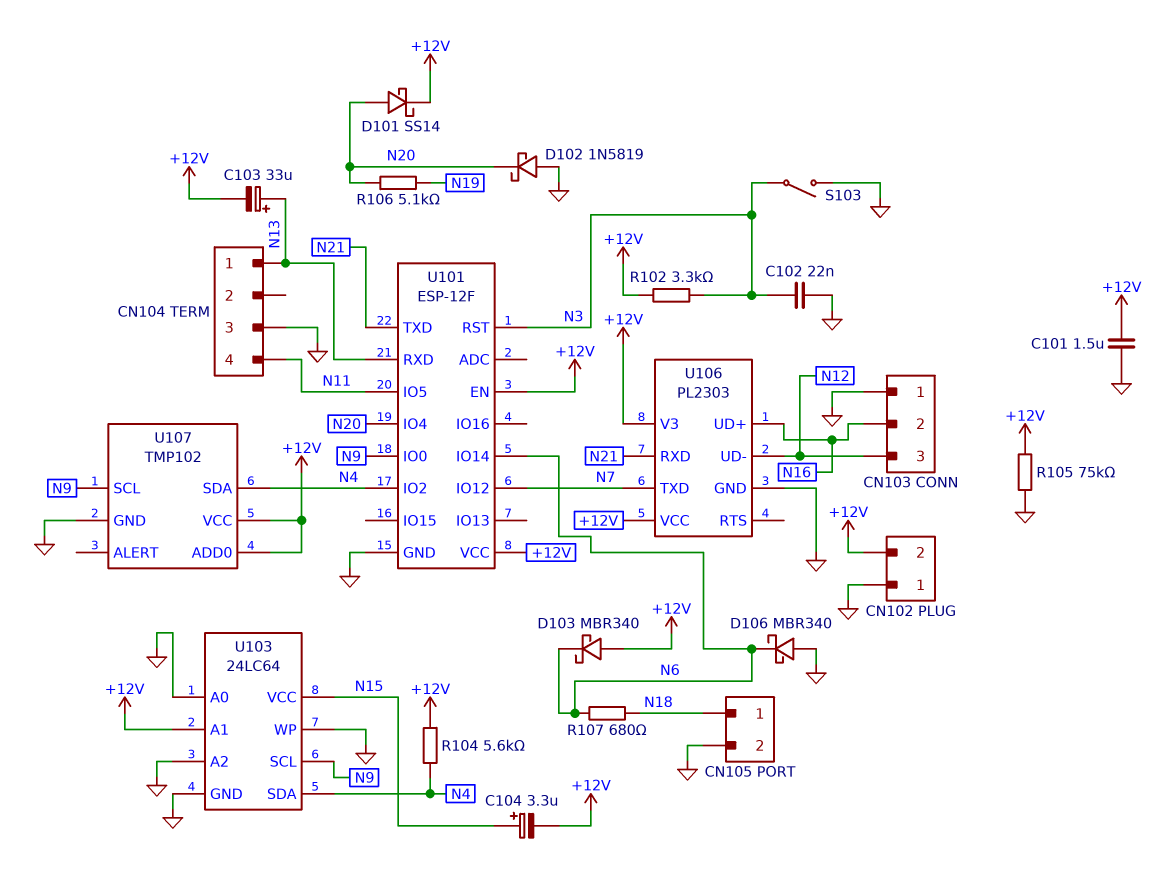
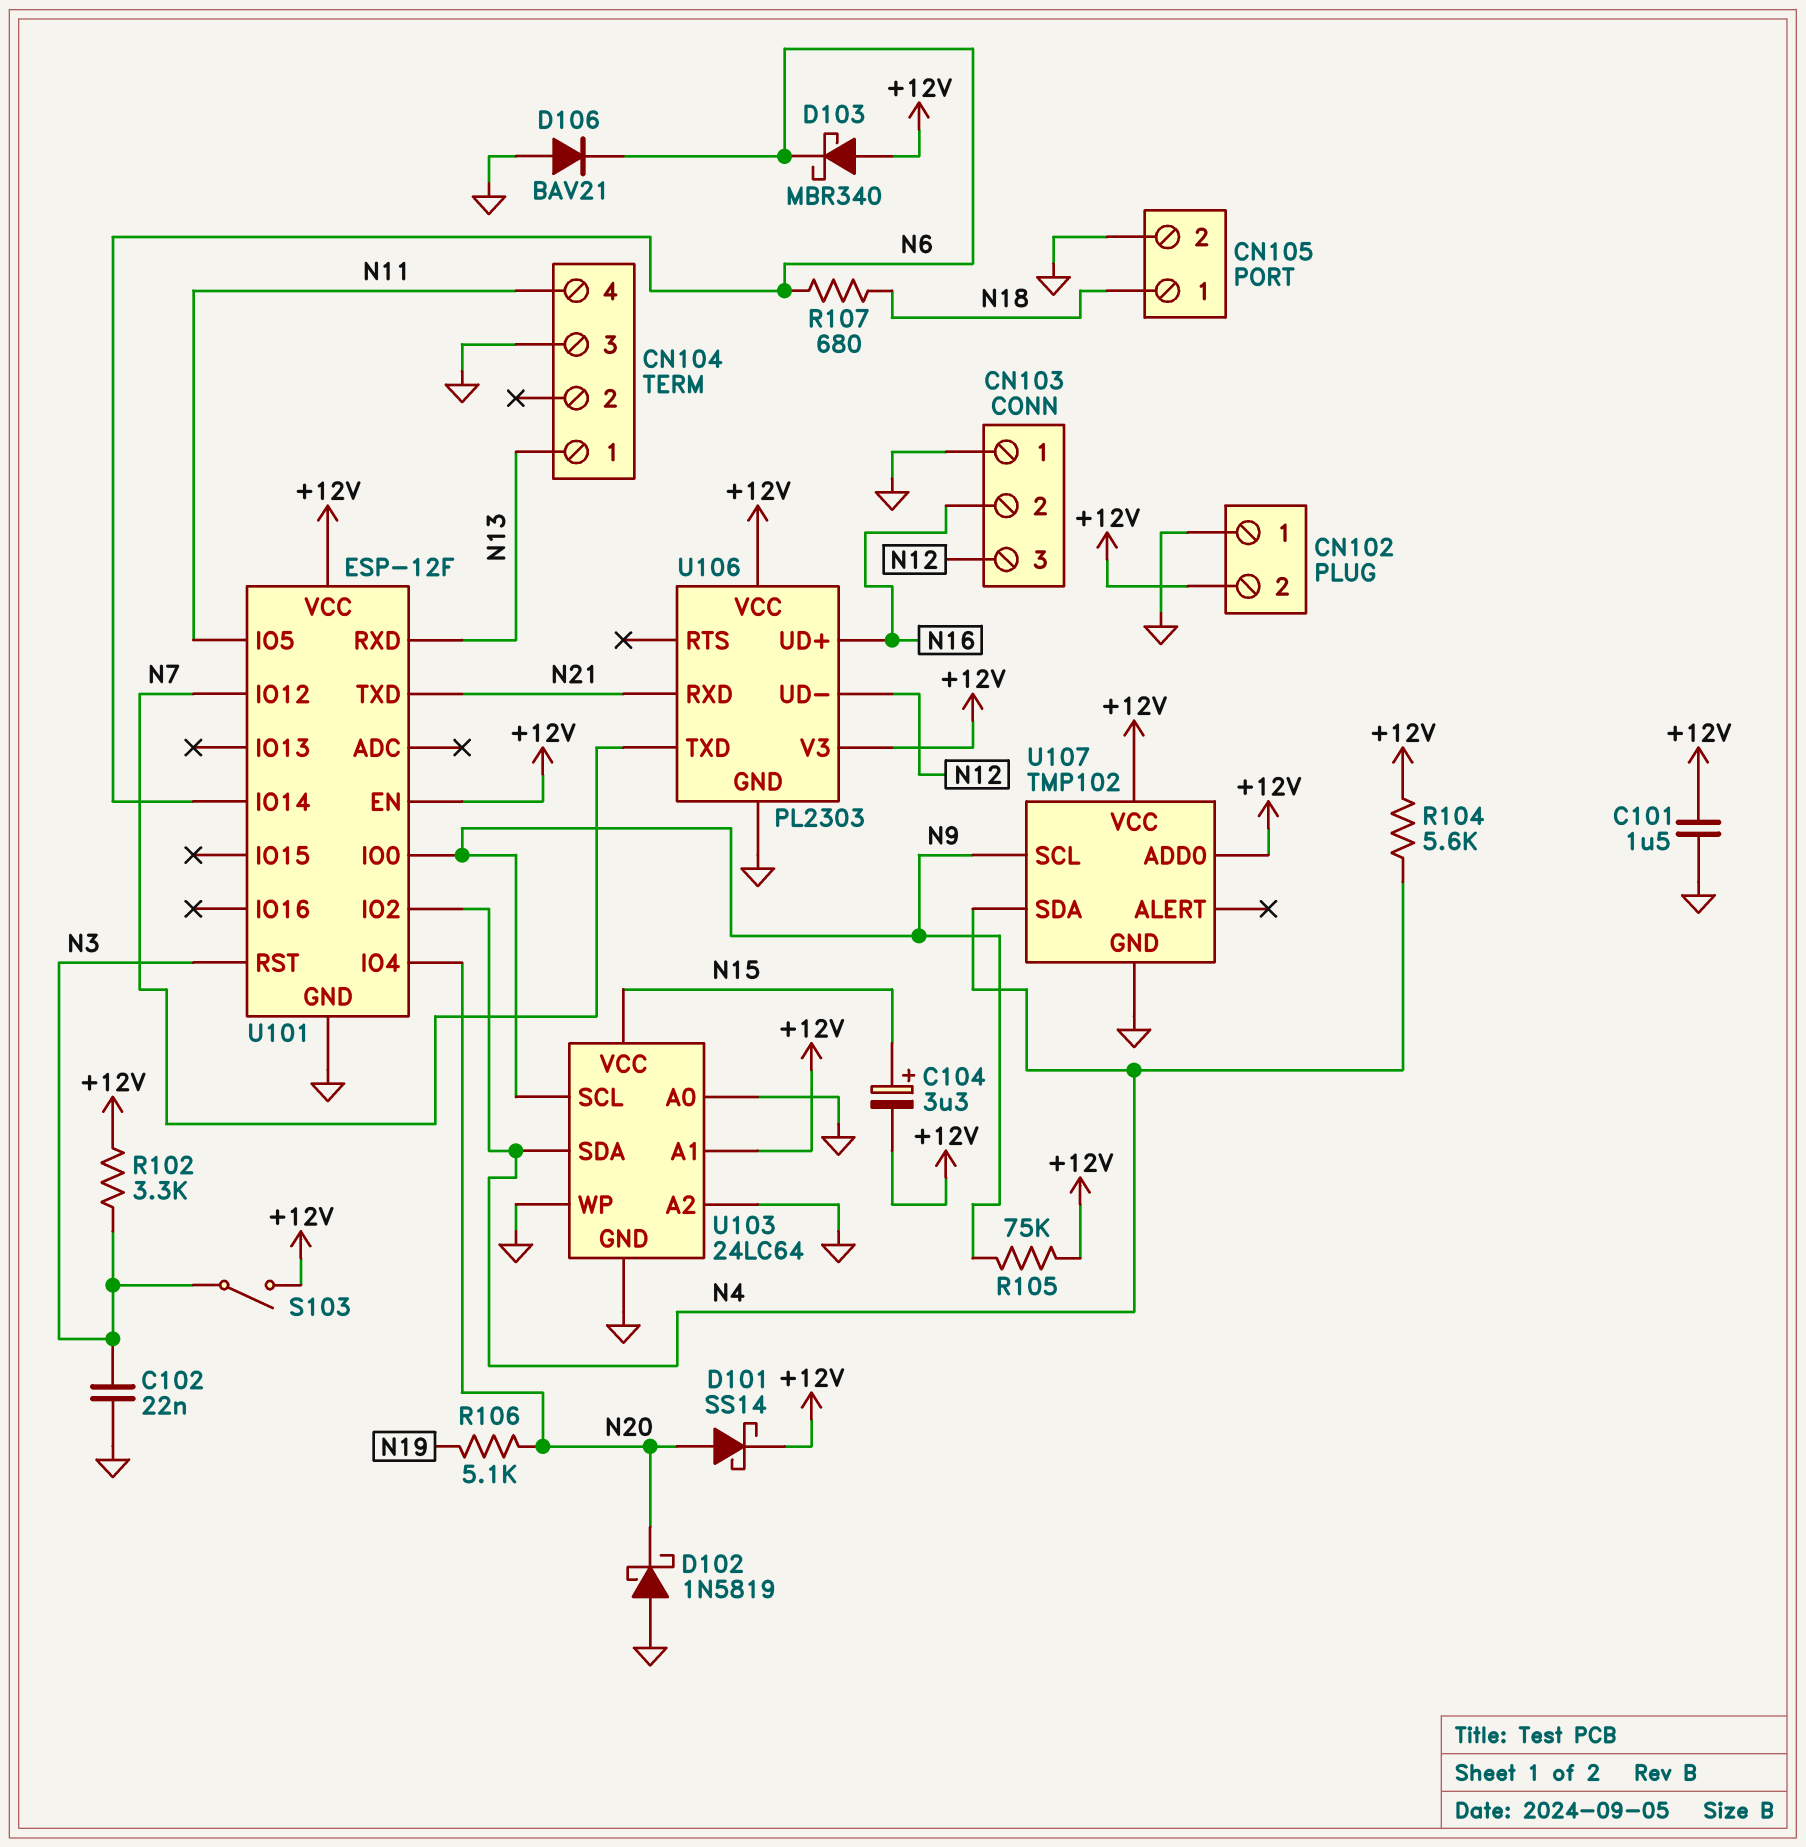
C103: 33uF (plus N13, minus +12V) -> none
D106: schottky MBR340 (A GND, K N6) -> diode BAV21 (A GND, K N6)
R105: 75k (+12V, GND) -> 75k (+12V, N9)
S103: switch (GND, N3) -> switch (+12V, N3)

